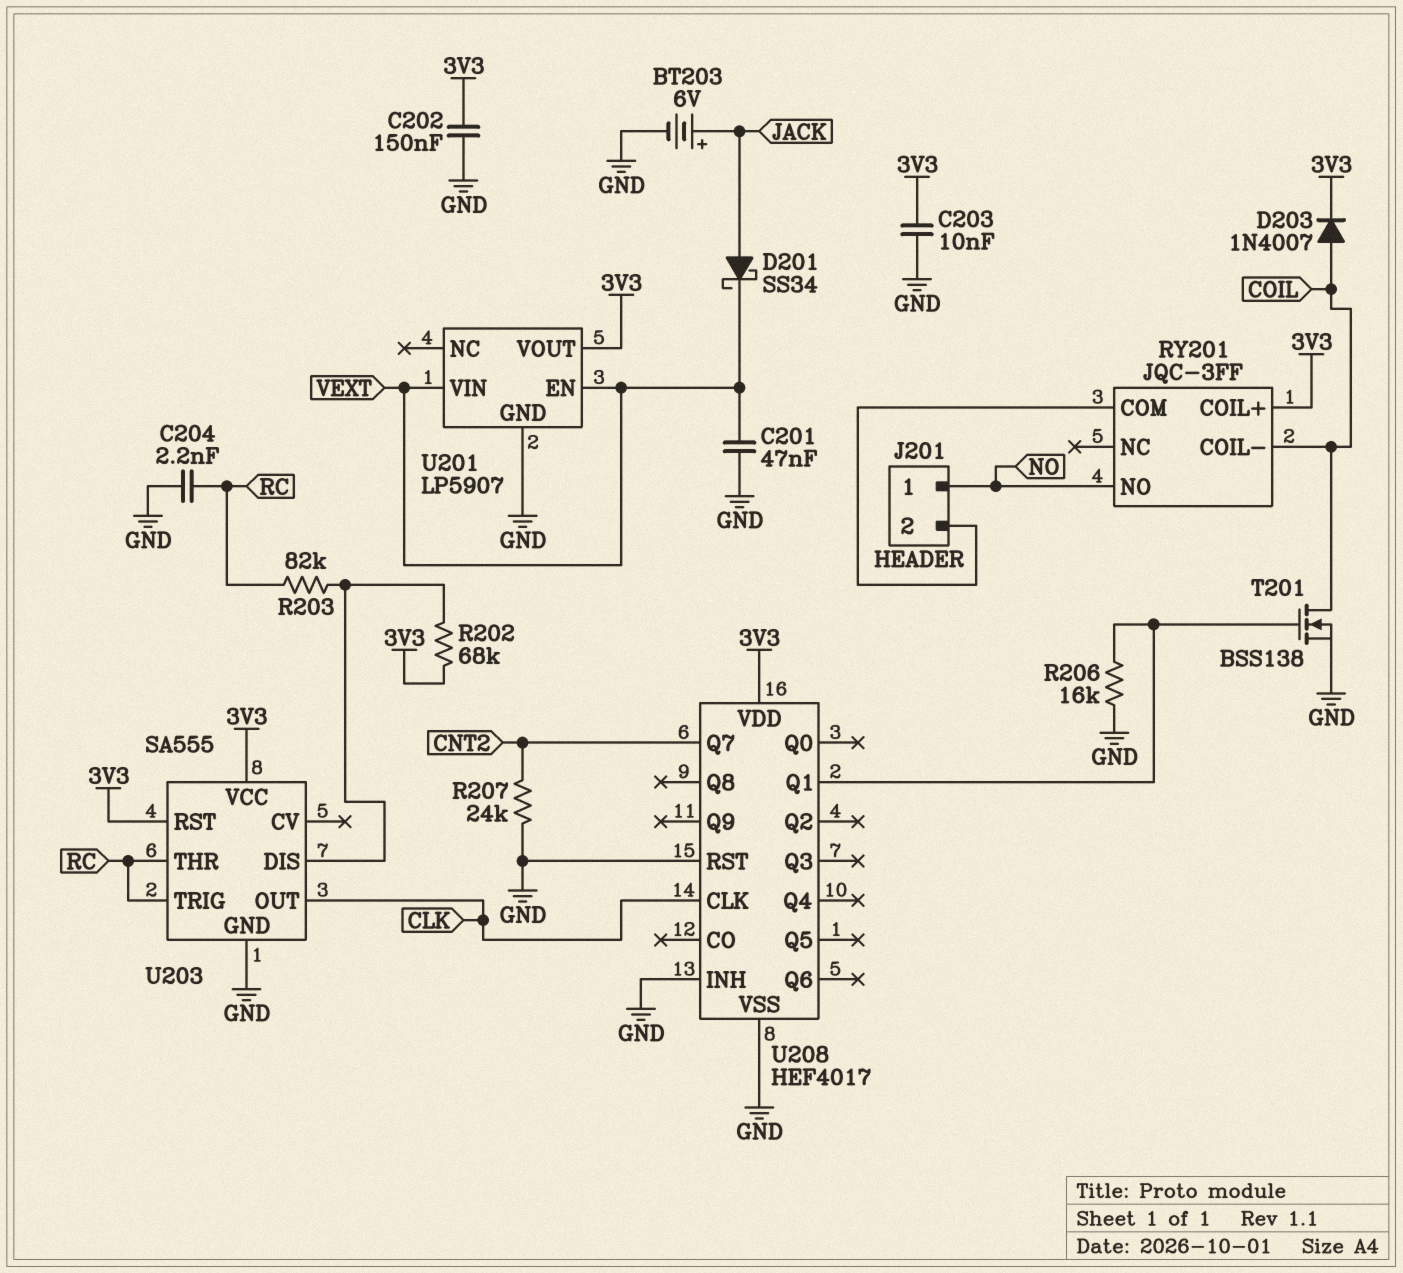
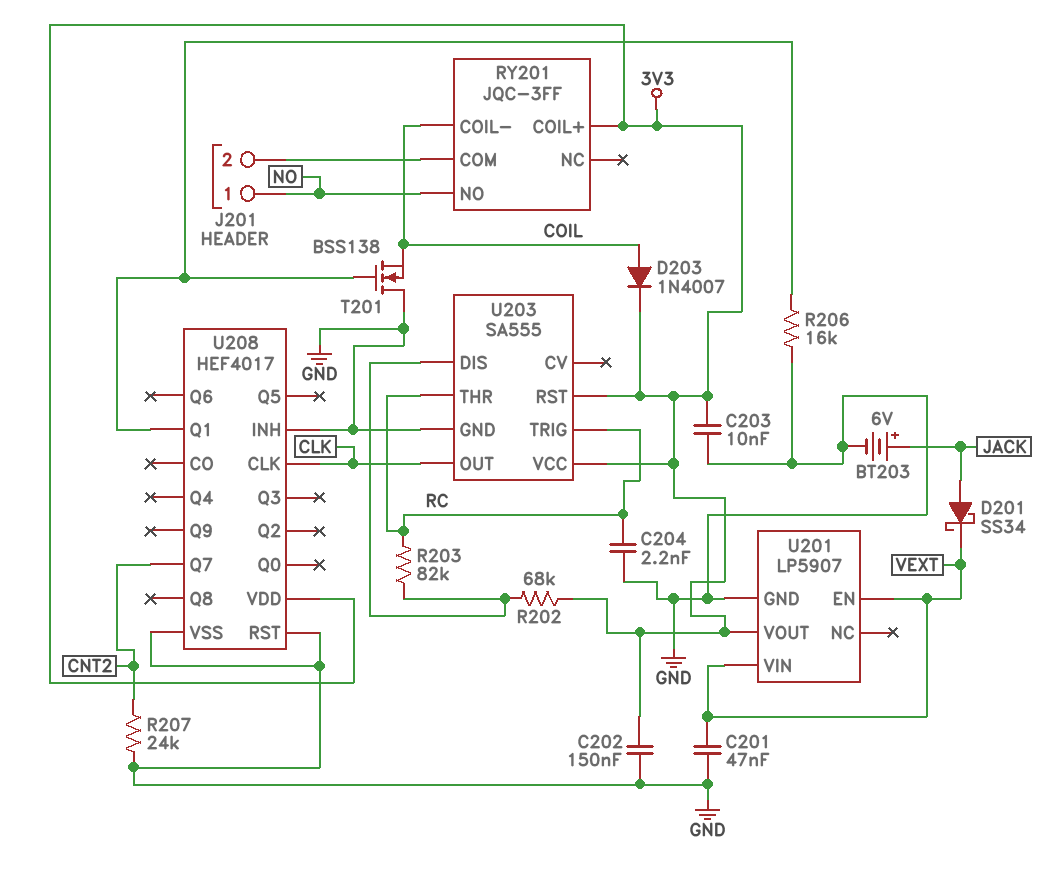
T201: NMOS BSS138 (G U208/Q1, D COIL, S GND) -> NMOS BSS138 (G U208/Q1, D GND, S COIL)

